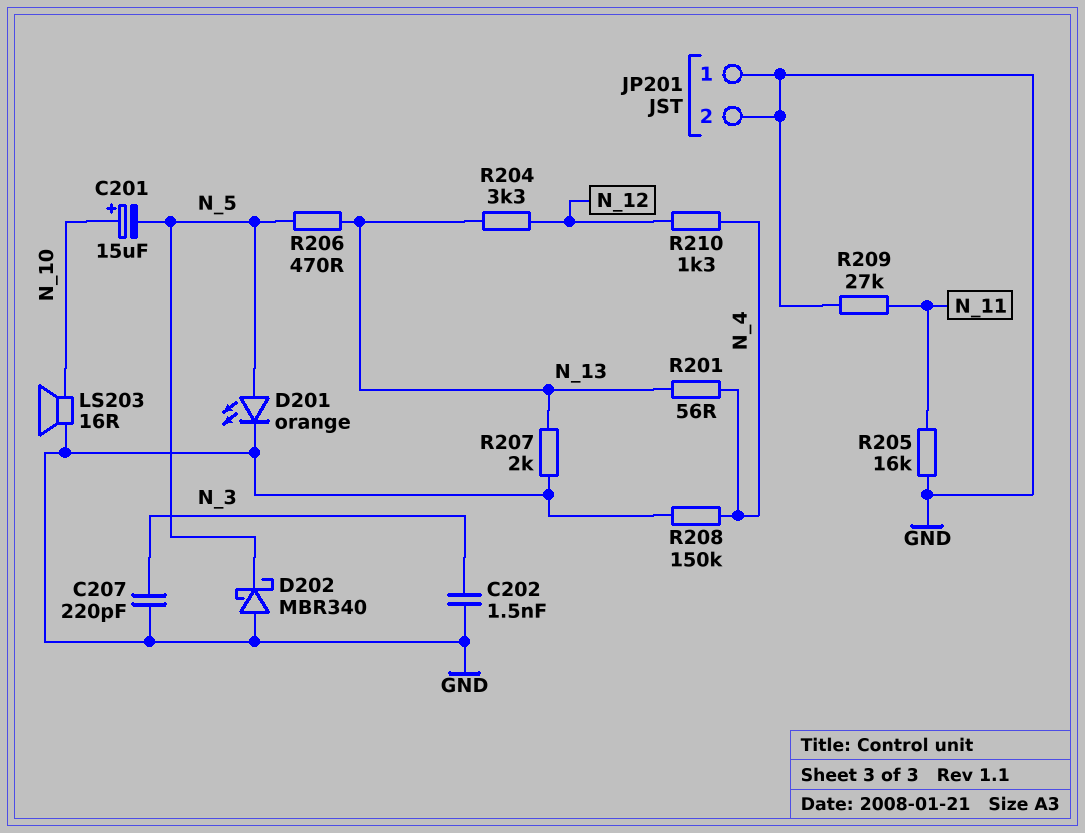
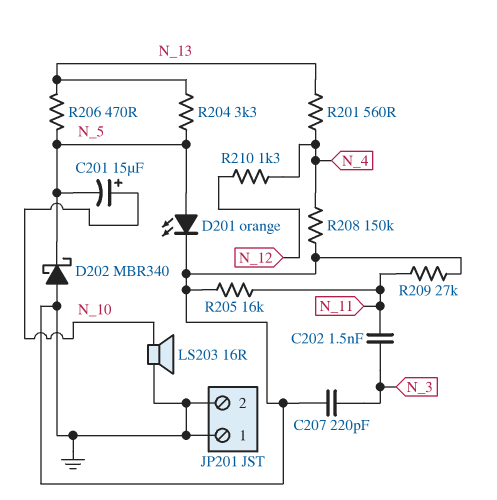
C202: 1.5nF (GND, N_3) -> 1.5nF (N_3, N_11)
R201: 56 (N_4, N_13) -> 560 (N_4, N_13)
R204: 3.3k (N_12, N_13) -> 3.3k (N_5, N_13)
R207: 2k (GND, N_13) -> none

